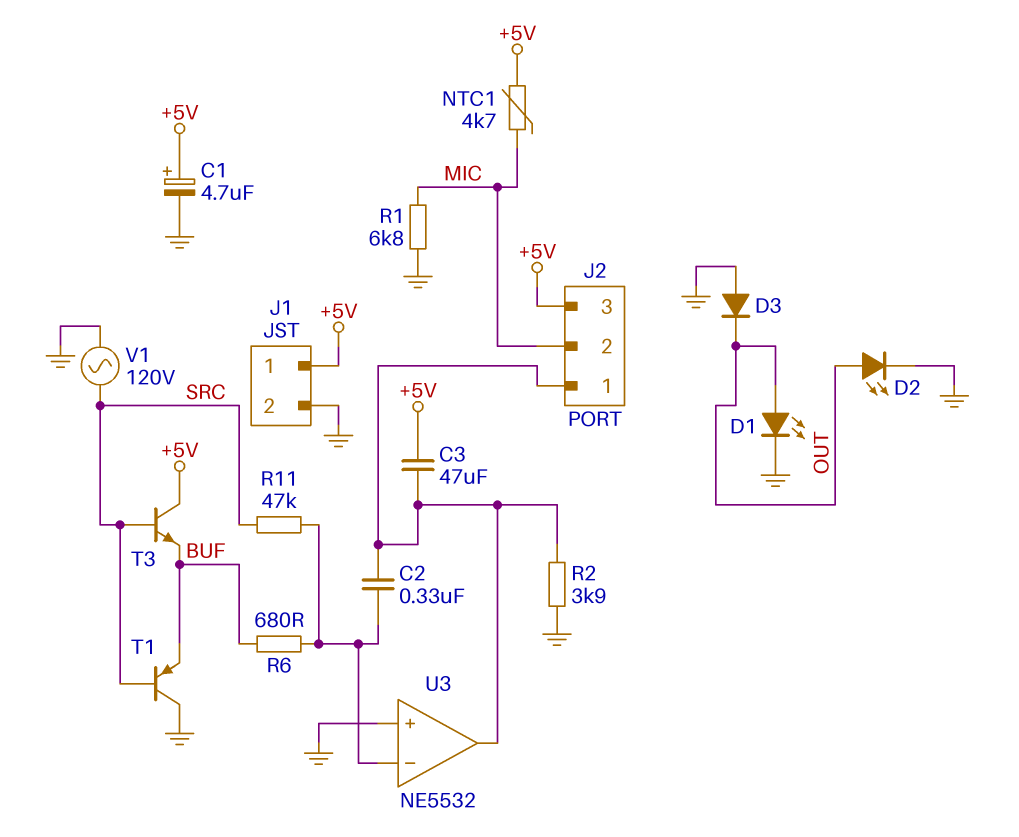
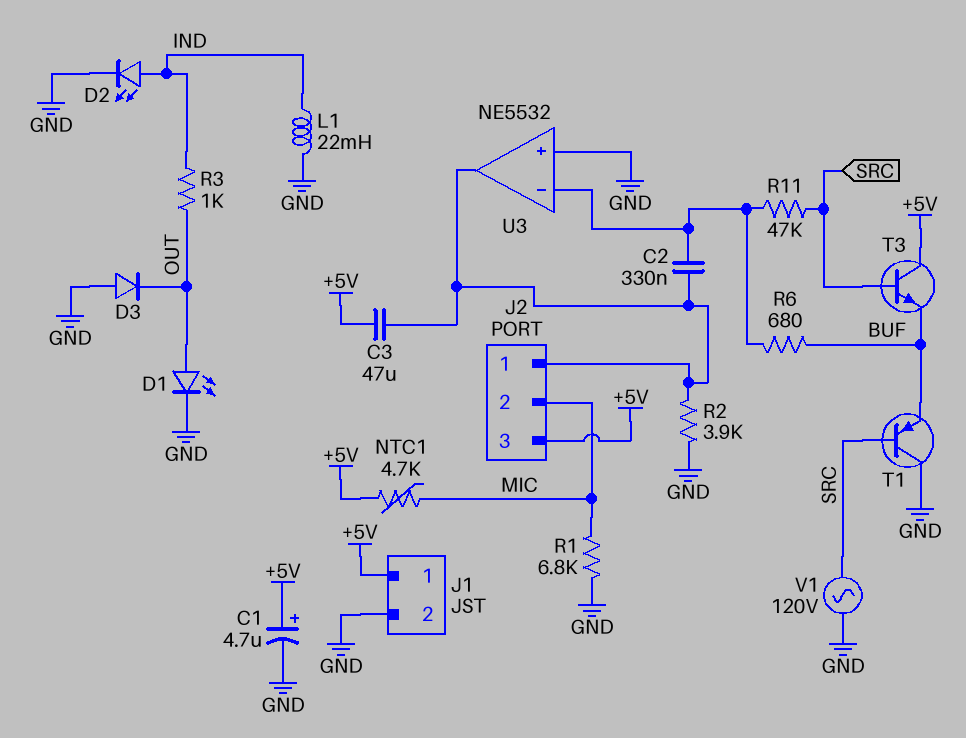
D2: LED (A OUT, K GND) -> LED (A IND, K GND)
L1: none -> 22mH (GND, IND)
R3: none -> 1k (IND, OUT)

